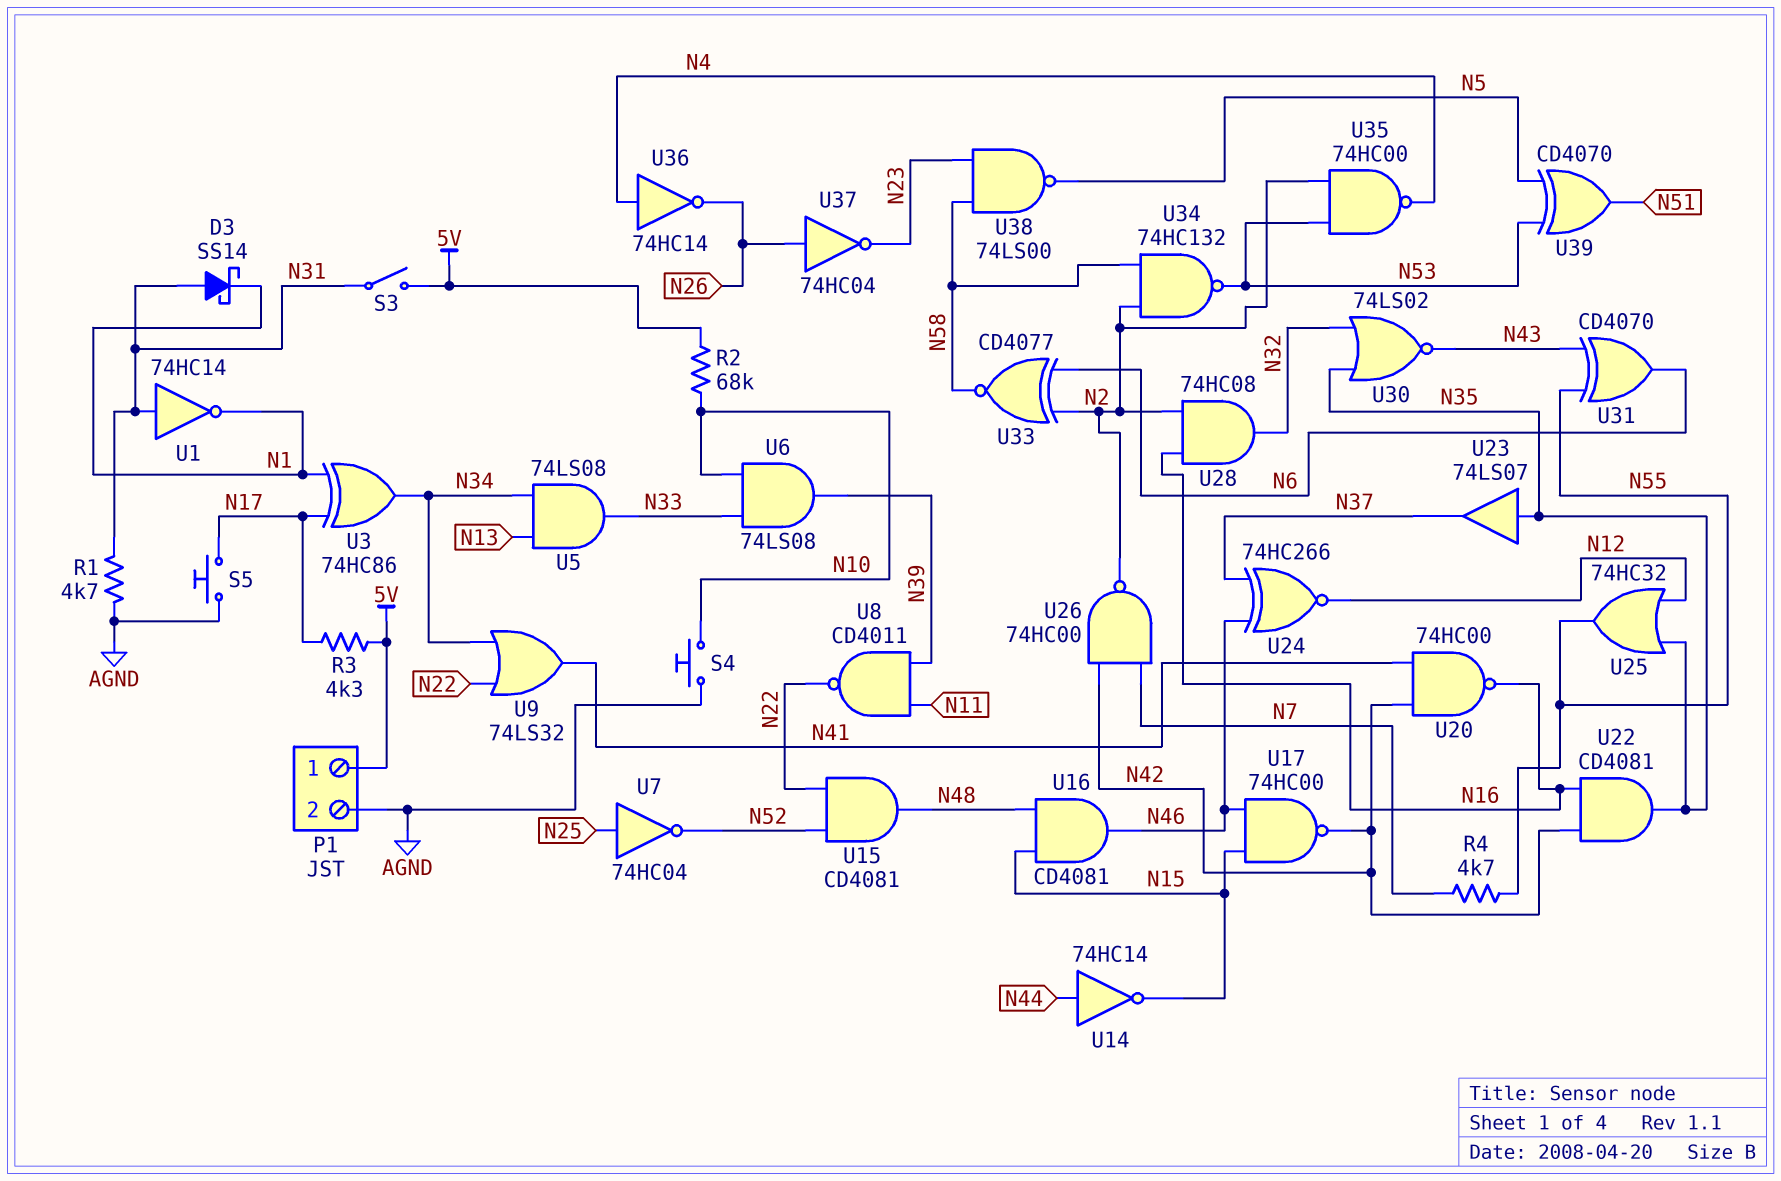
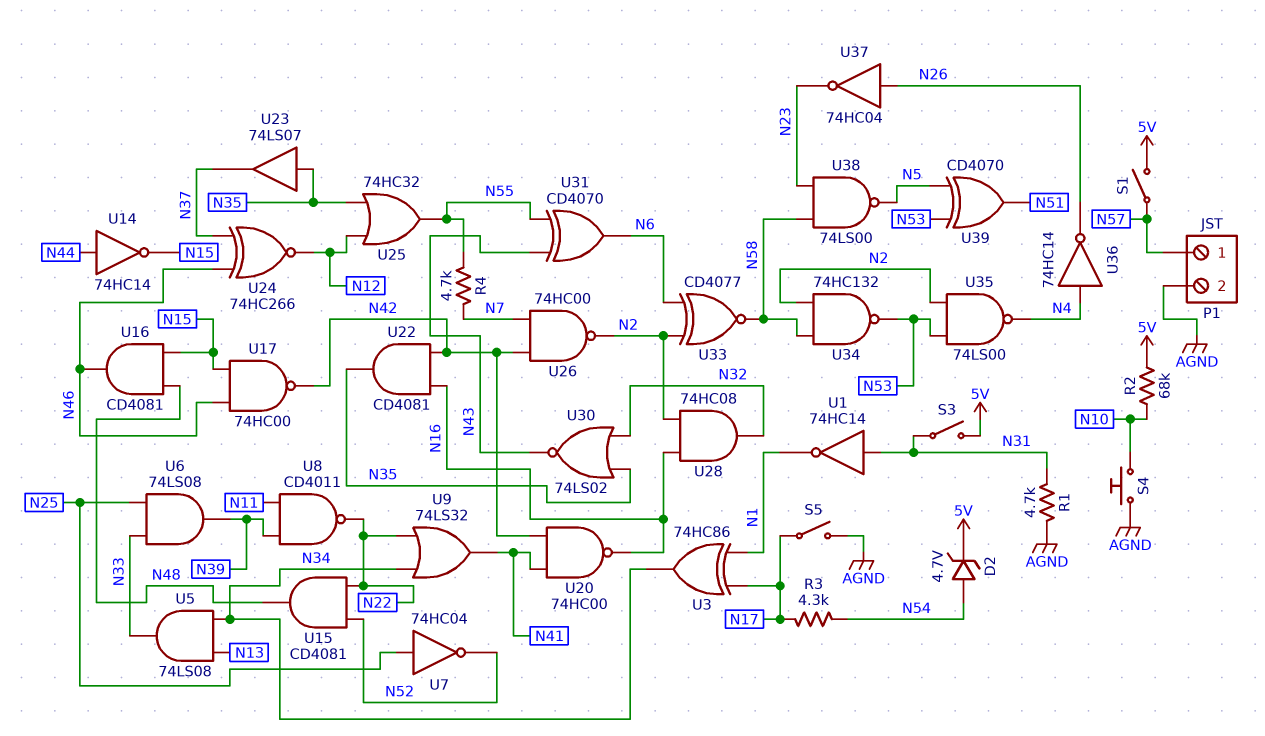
D2: none -> zener 4.7V (A N54, K 5V)
D3: schottky SS14 (A N31, K N1) -> none
P1 pin 1: 5V -> N57
R3: 4.3k (5V, N17) -> 4.3k (N17, N54)
S1: none -> switch (5V, N57)
S5: button (AGND, N17) -> switch (AGND, N17)
U6: AND 74LS08 (in N10, in N33, out N39) -> AND 74LS08 (in N25, in N33, out N39)
U35: NAND 74HC00 (in N2, in N53, out N4) -> NAND 74LS00 (in N2, in N53, out N4)

